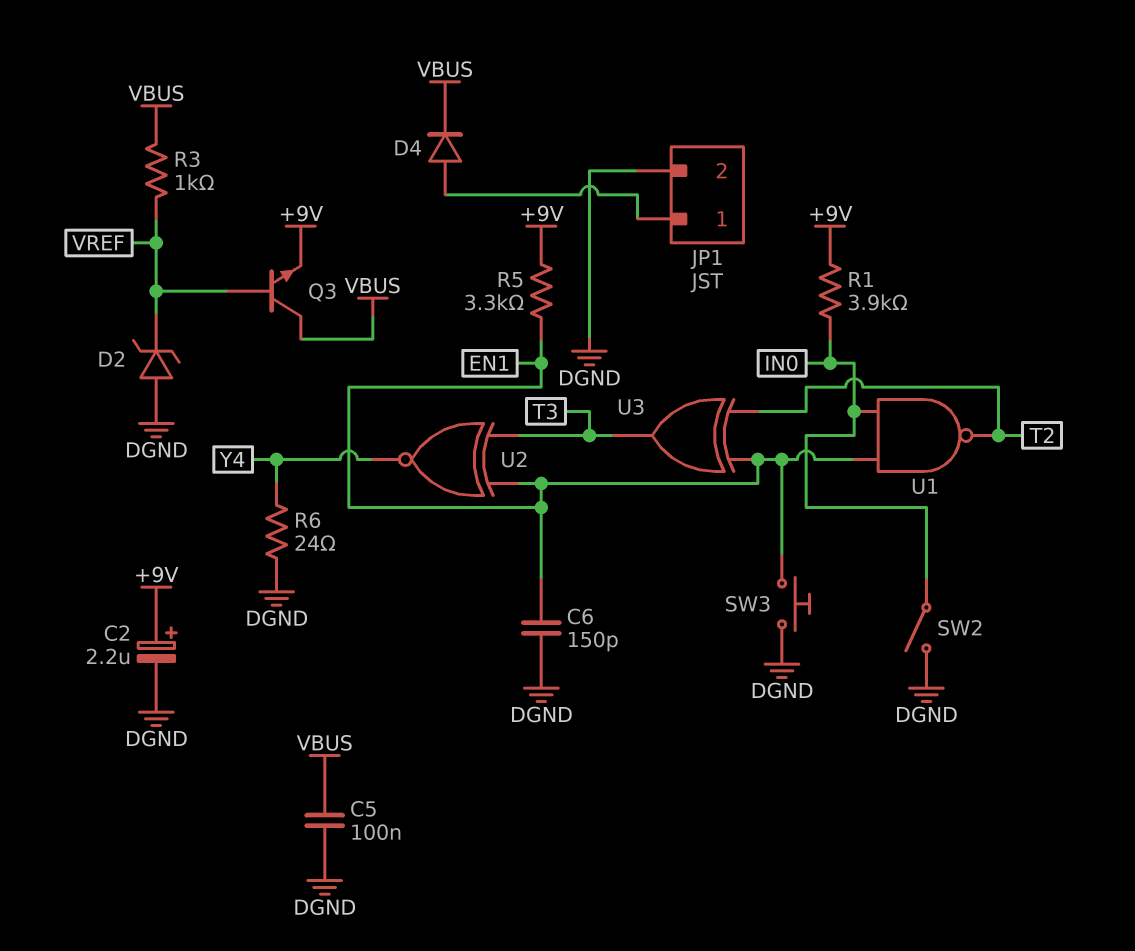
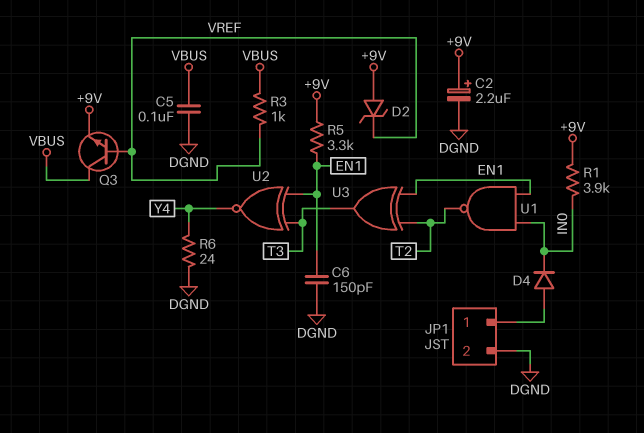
D2: zener (A DGND, K VREF) -> zener (A +9V, K VREF)
D4: diode (A JP1/1, K VBUS) -> diode (A JP1/1, K IN0)
SW2: switch (DGND, IN0) -> none
SW3: button (DGND, EN1) -> none

